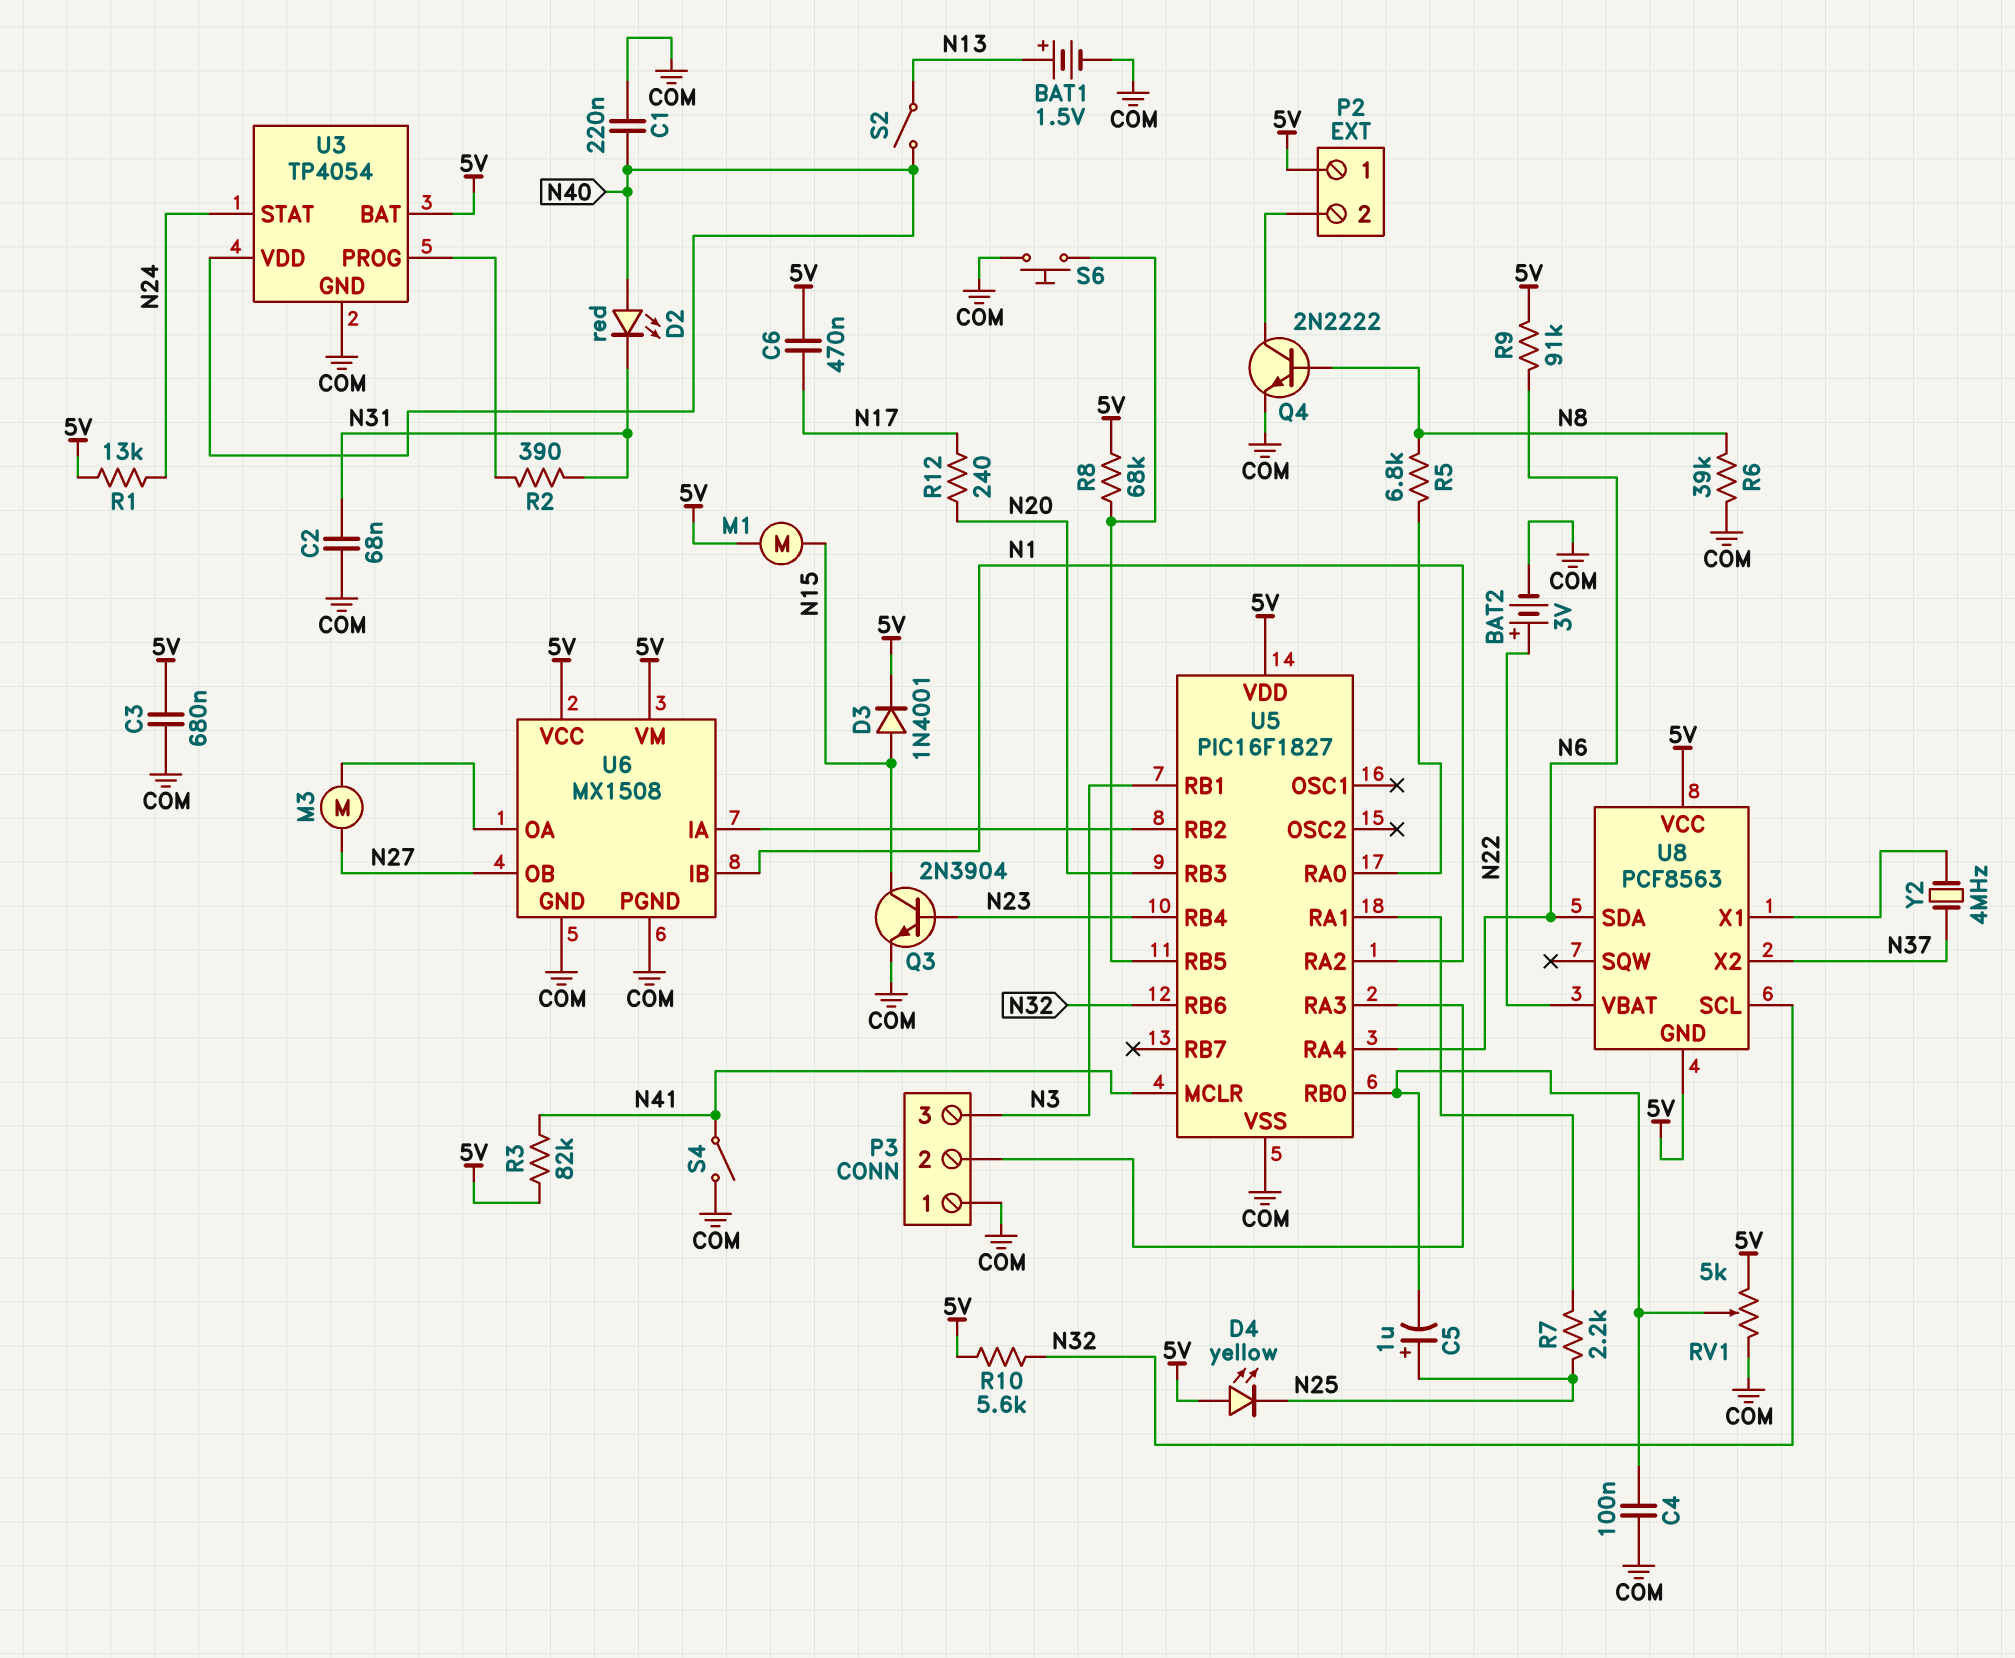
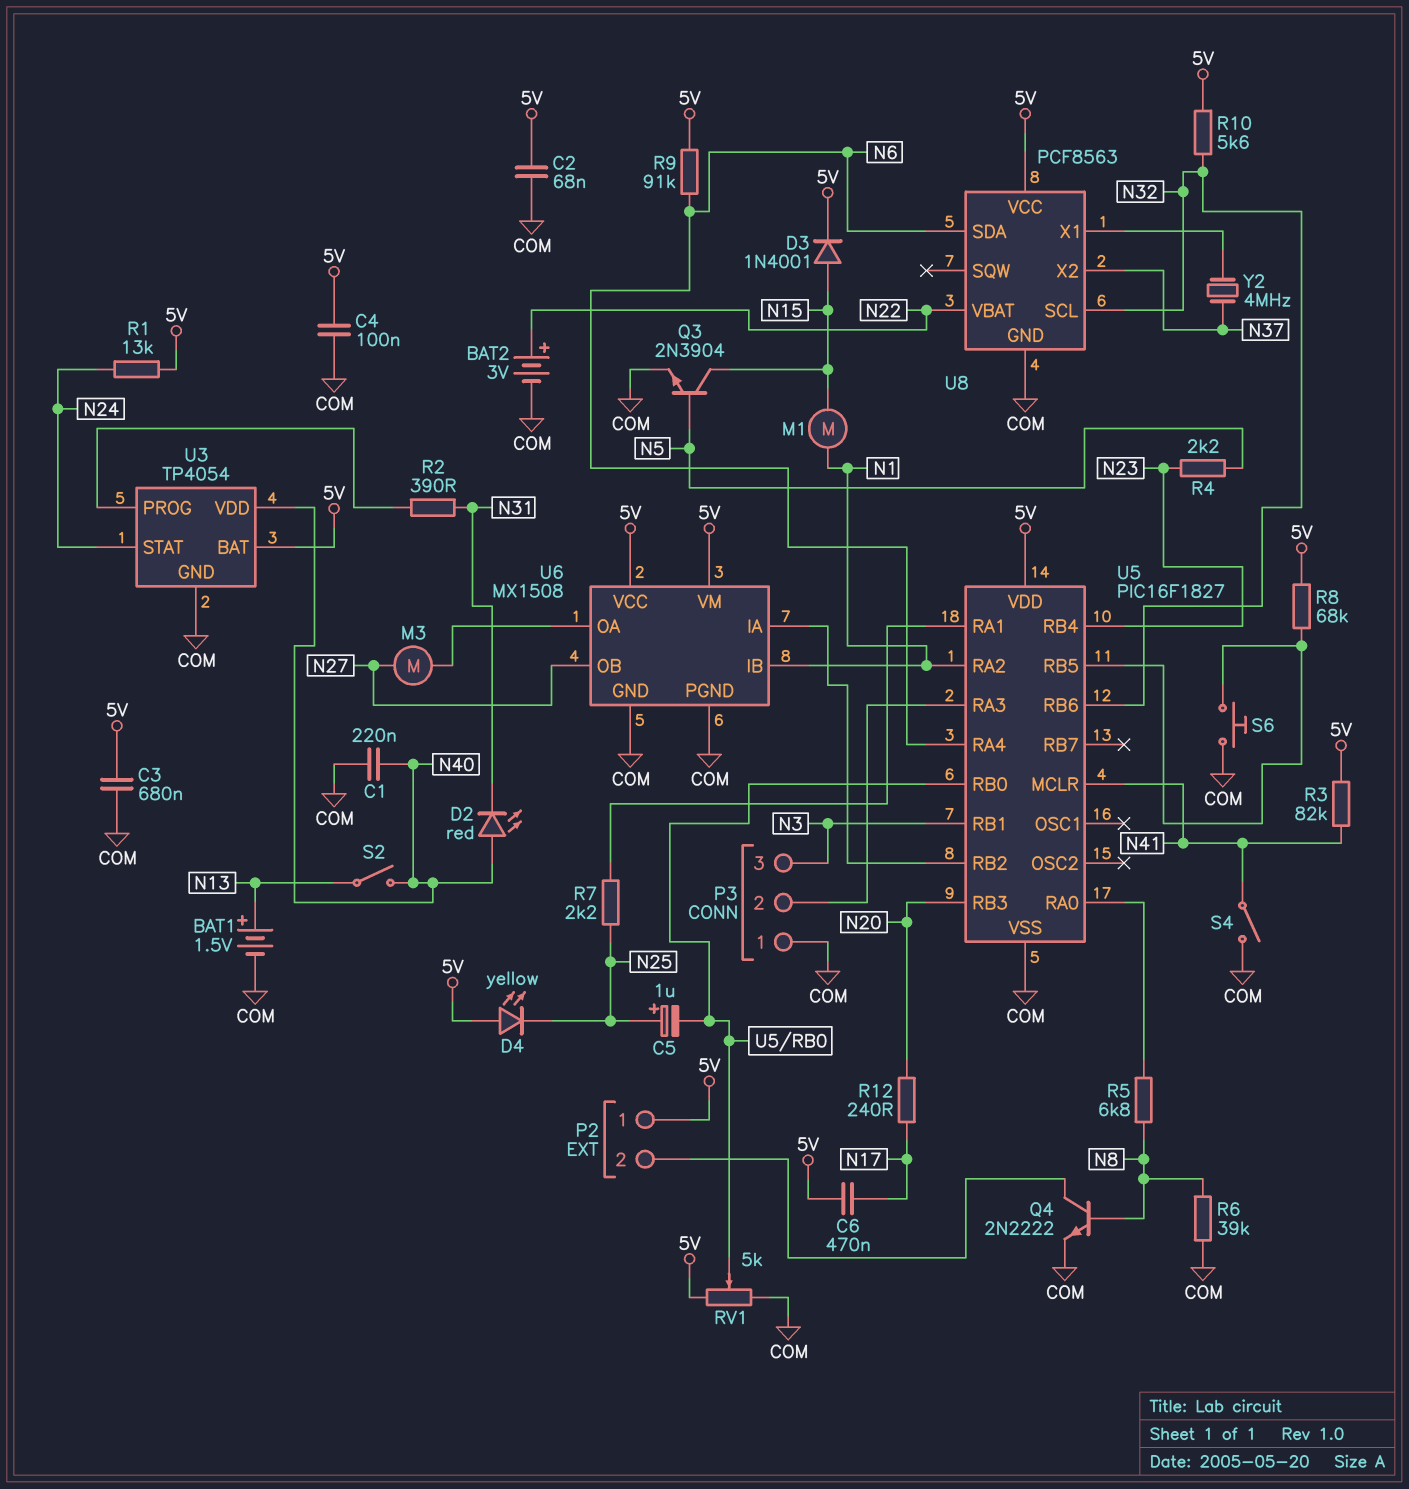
C2: 68nF (COM, N31) -> 68nF (5V, COM)
C4: 100nF (COM, U5/RB0) -> 100nF (5V, COM)
M1: motor (5V, N15) -> motor (N1, N15)
Q3: NPN 2N3904 (B N23, C N15, E COM) -> NPN 2N3904 (B N5, C N15, E COM)
R4: none -> 2.2k (N5, N23)
U8 pin GND: 5V -> COM

